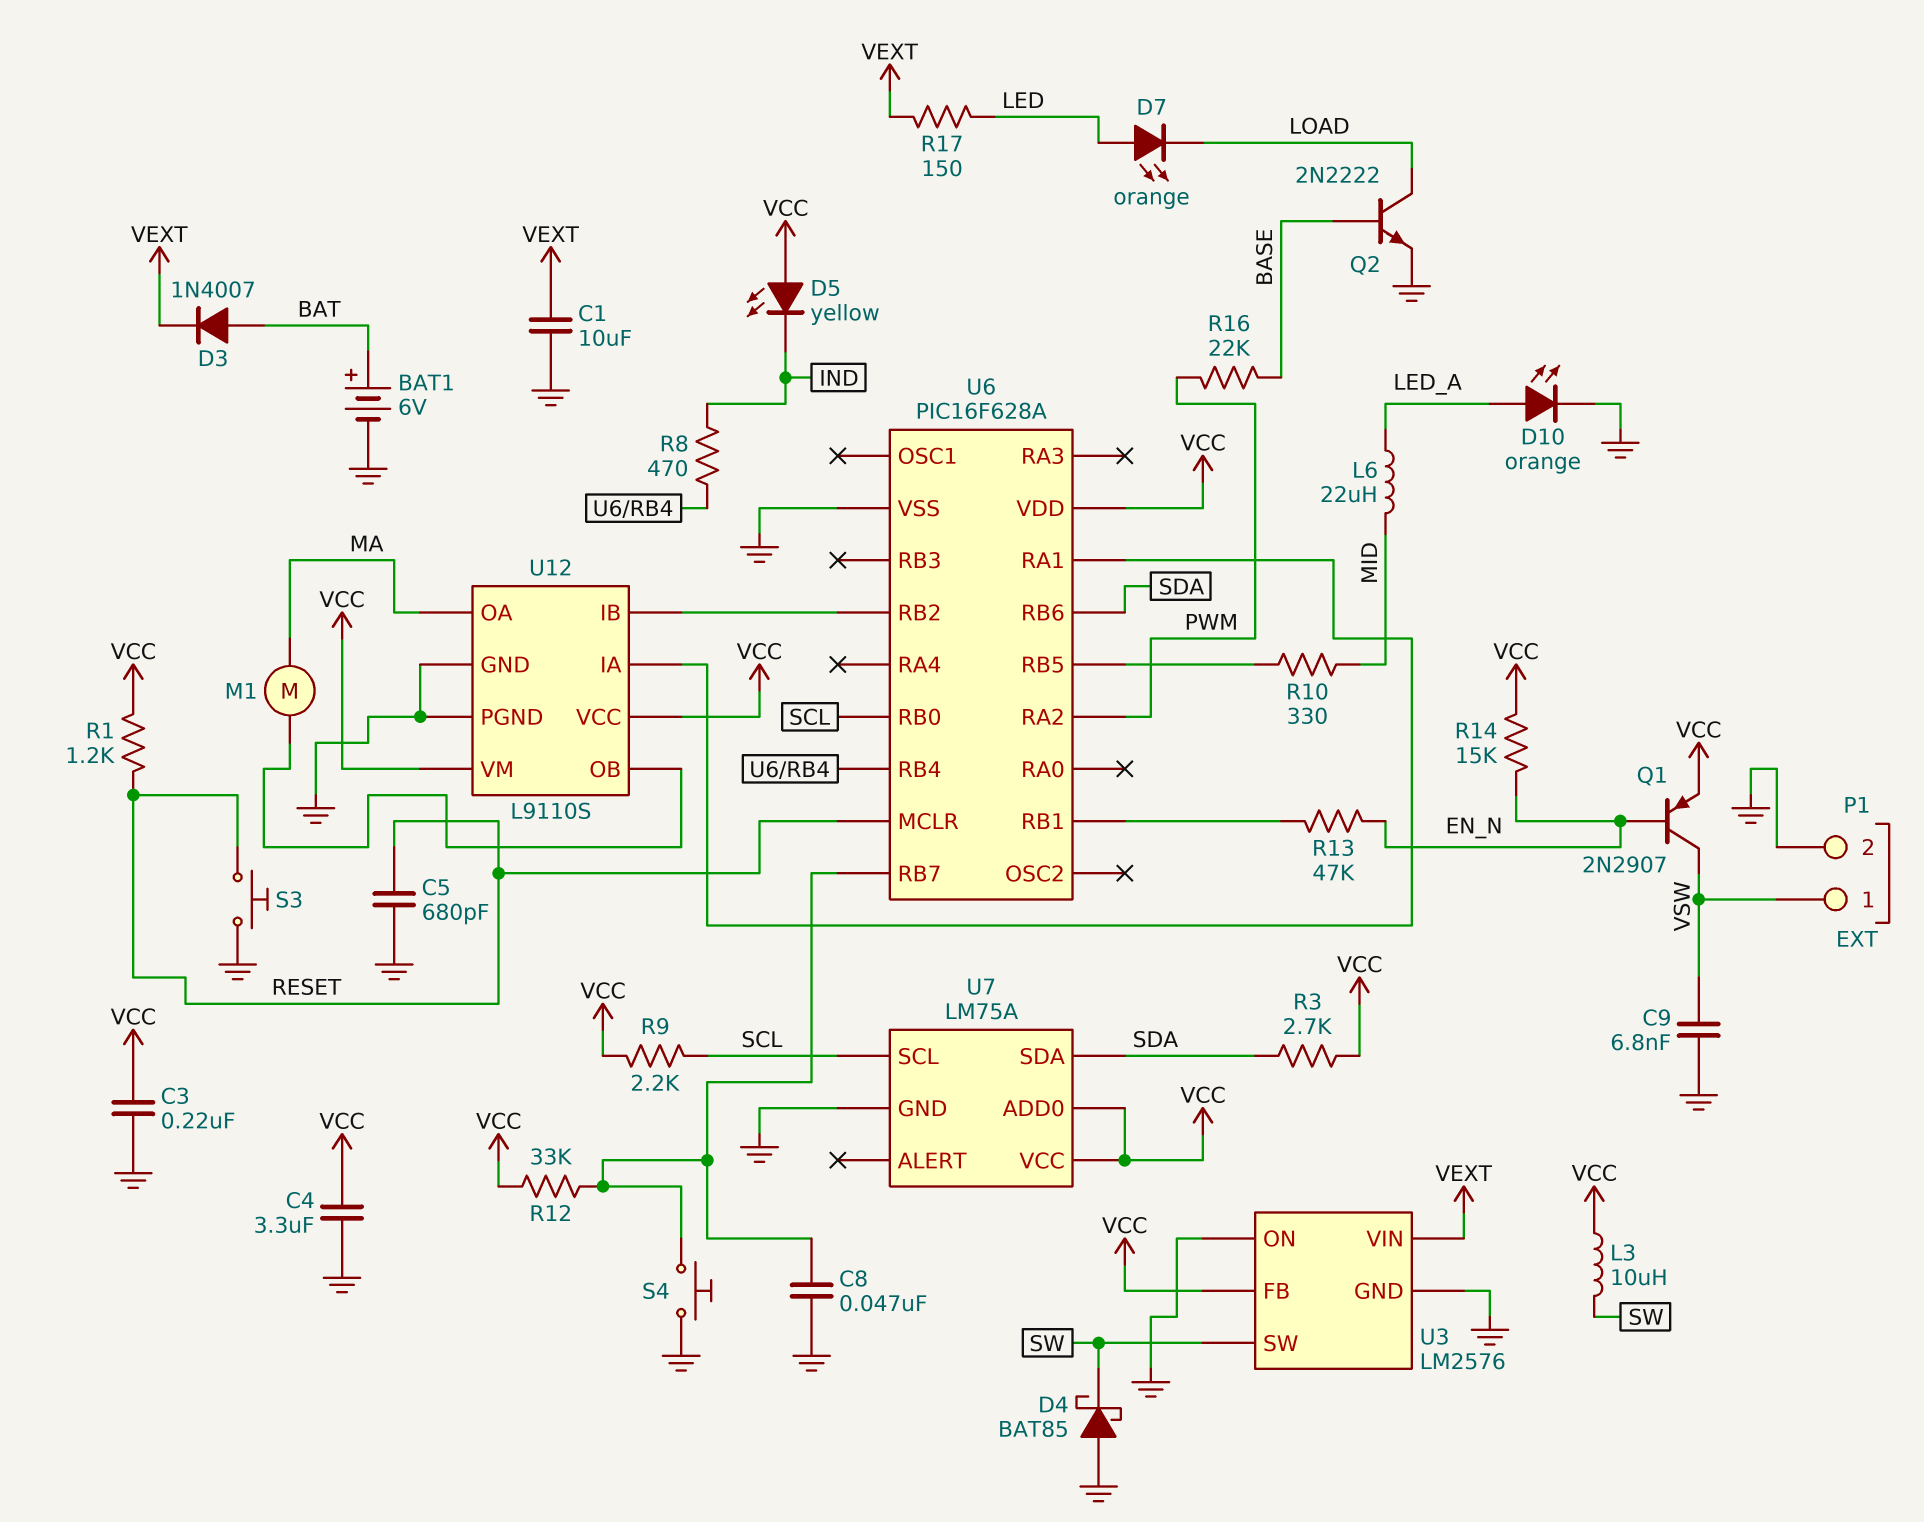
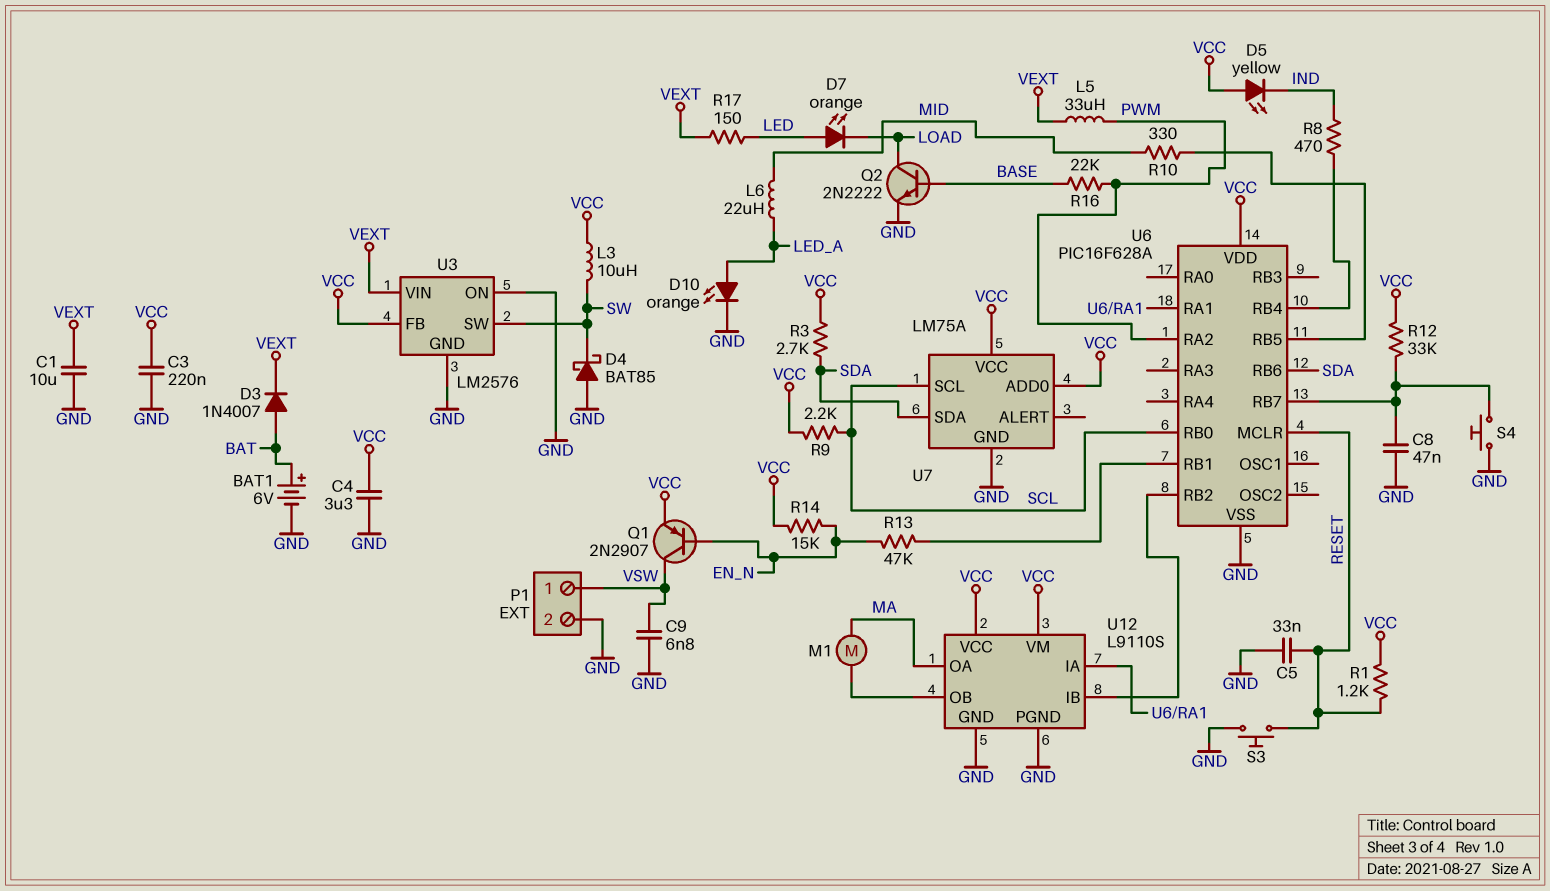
C5: 680pF (GND, RESET) -> 33nF (GND, RESET)
L5: none -> 33uH (PWM, VEXT)

